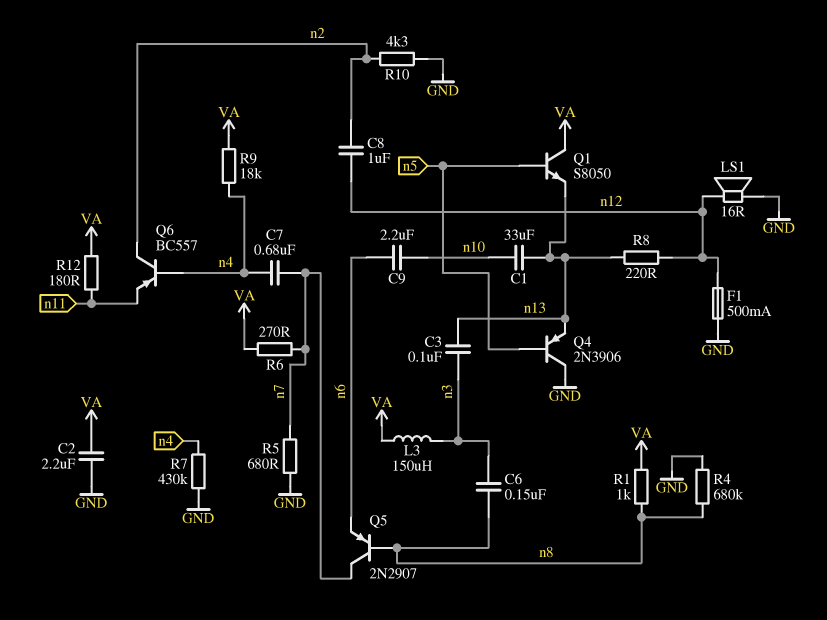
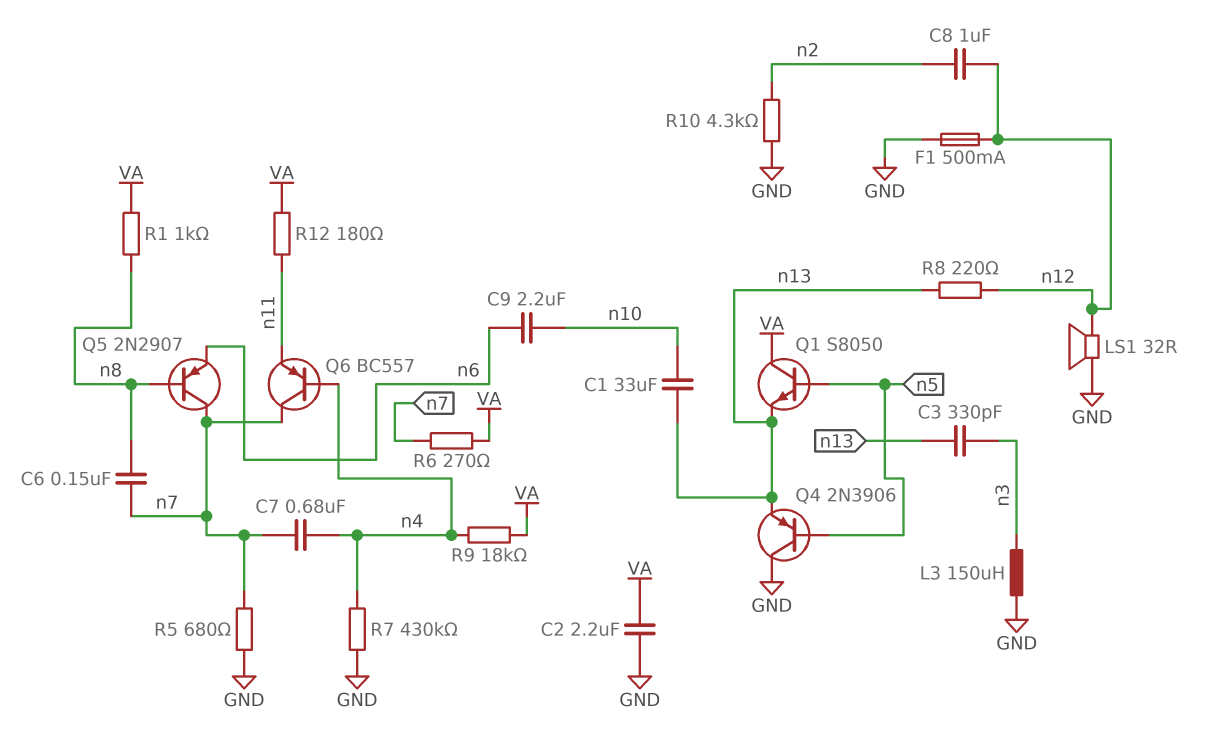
C3: 100nF (n3, n13) -> 330pF (n3, n13)
C6: 150nF (n3, n8) -> 150nF (n7, n8)
L3: 150uH (VA, n3) -> 150uH (GND, n3)
LS1: speaker 16R (GND, n12) -> speaker 32R (GND, n12)
Q6: PNP BC557 (B n4, C n2, E n11) -> PNP BC557 (B n4, C n7, E n11)
R4: 680k (GND, n8) -> none

